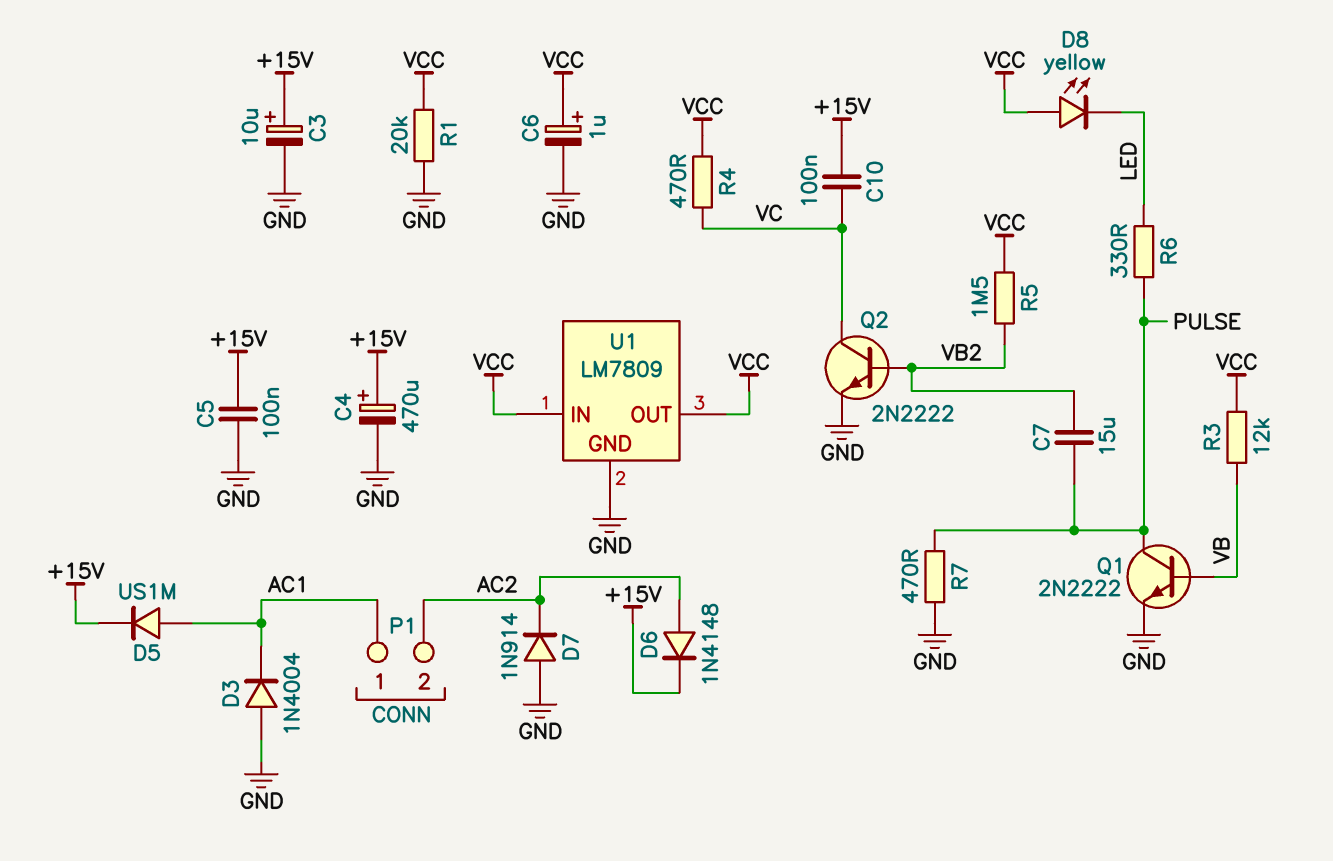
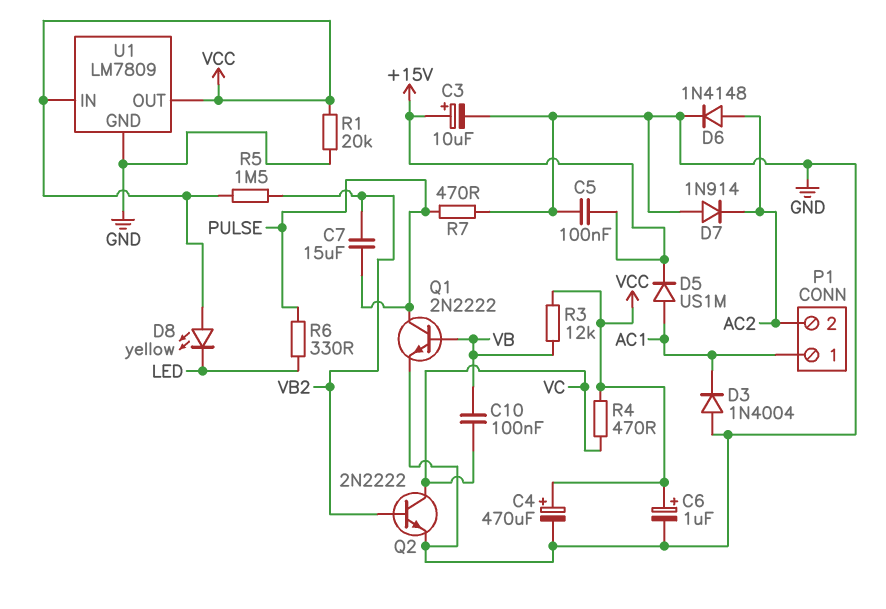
C4: 470uF (plus +15V, minus GND) -> 470uF (plus VCC, minus GND)
C10: 100nF (+15V, VC) -> 100nF (VB, VC)
D6: diode 1N4148 (A AC2, K +15V) -> diode 1N4148 (A AC2, K GND)

